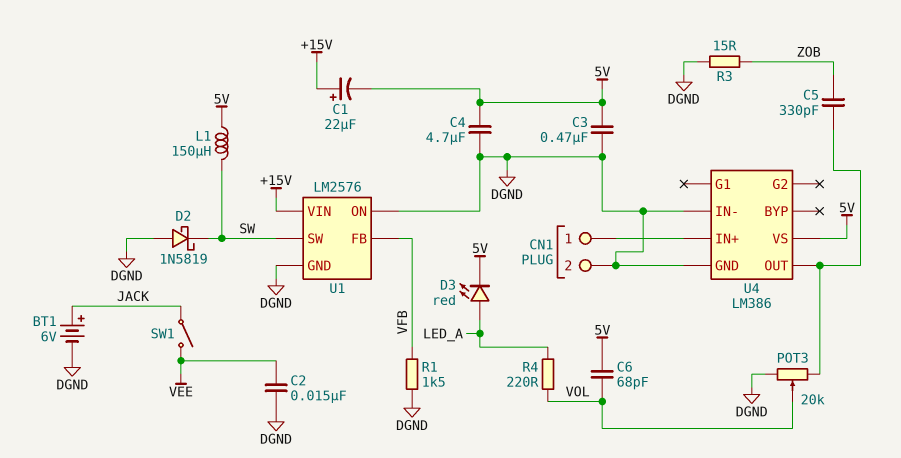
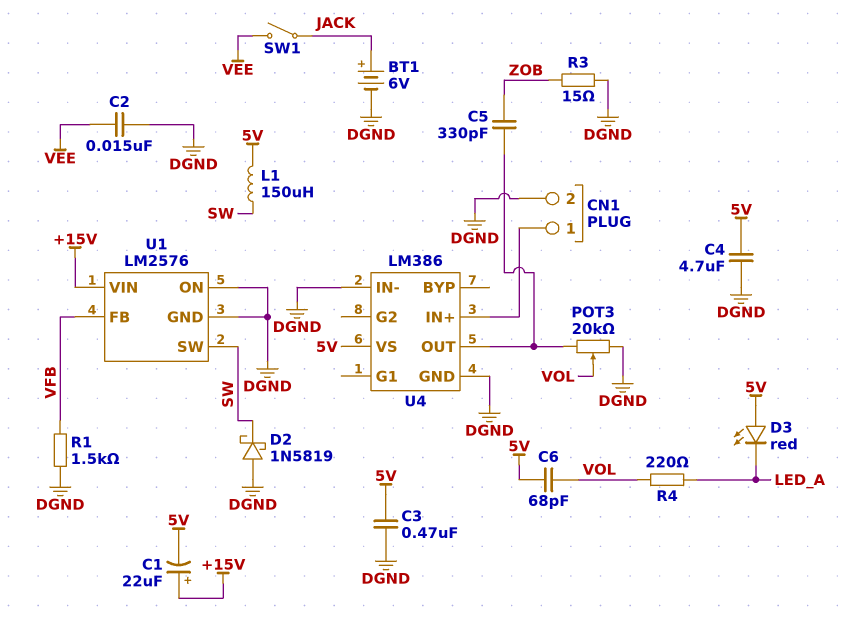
D3: LED red (A LED_A, K 5V) -> LED red (A 5V, K LED_A)

